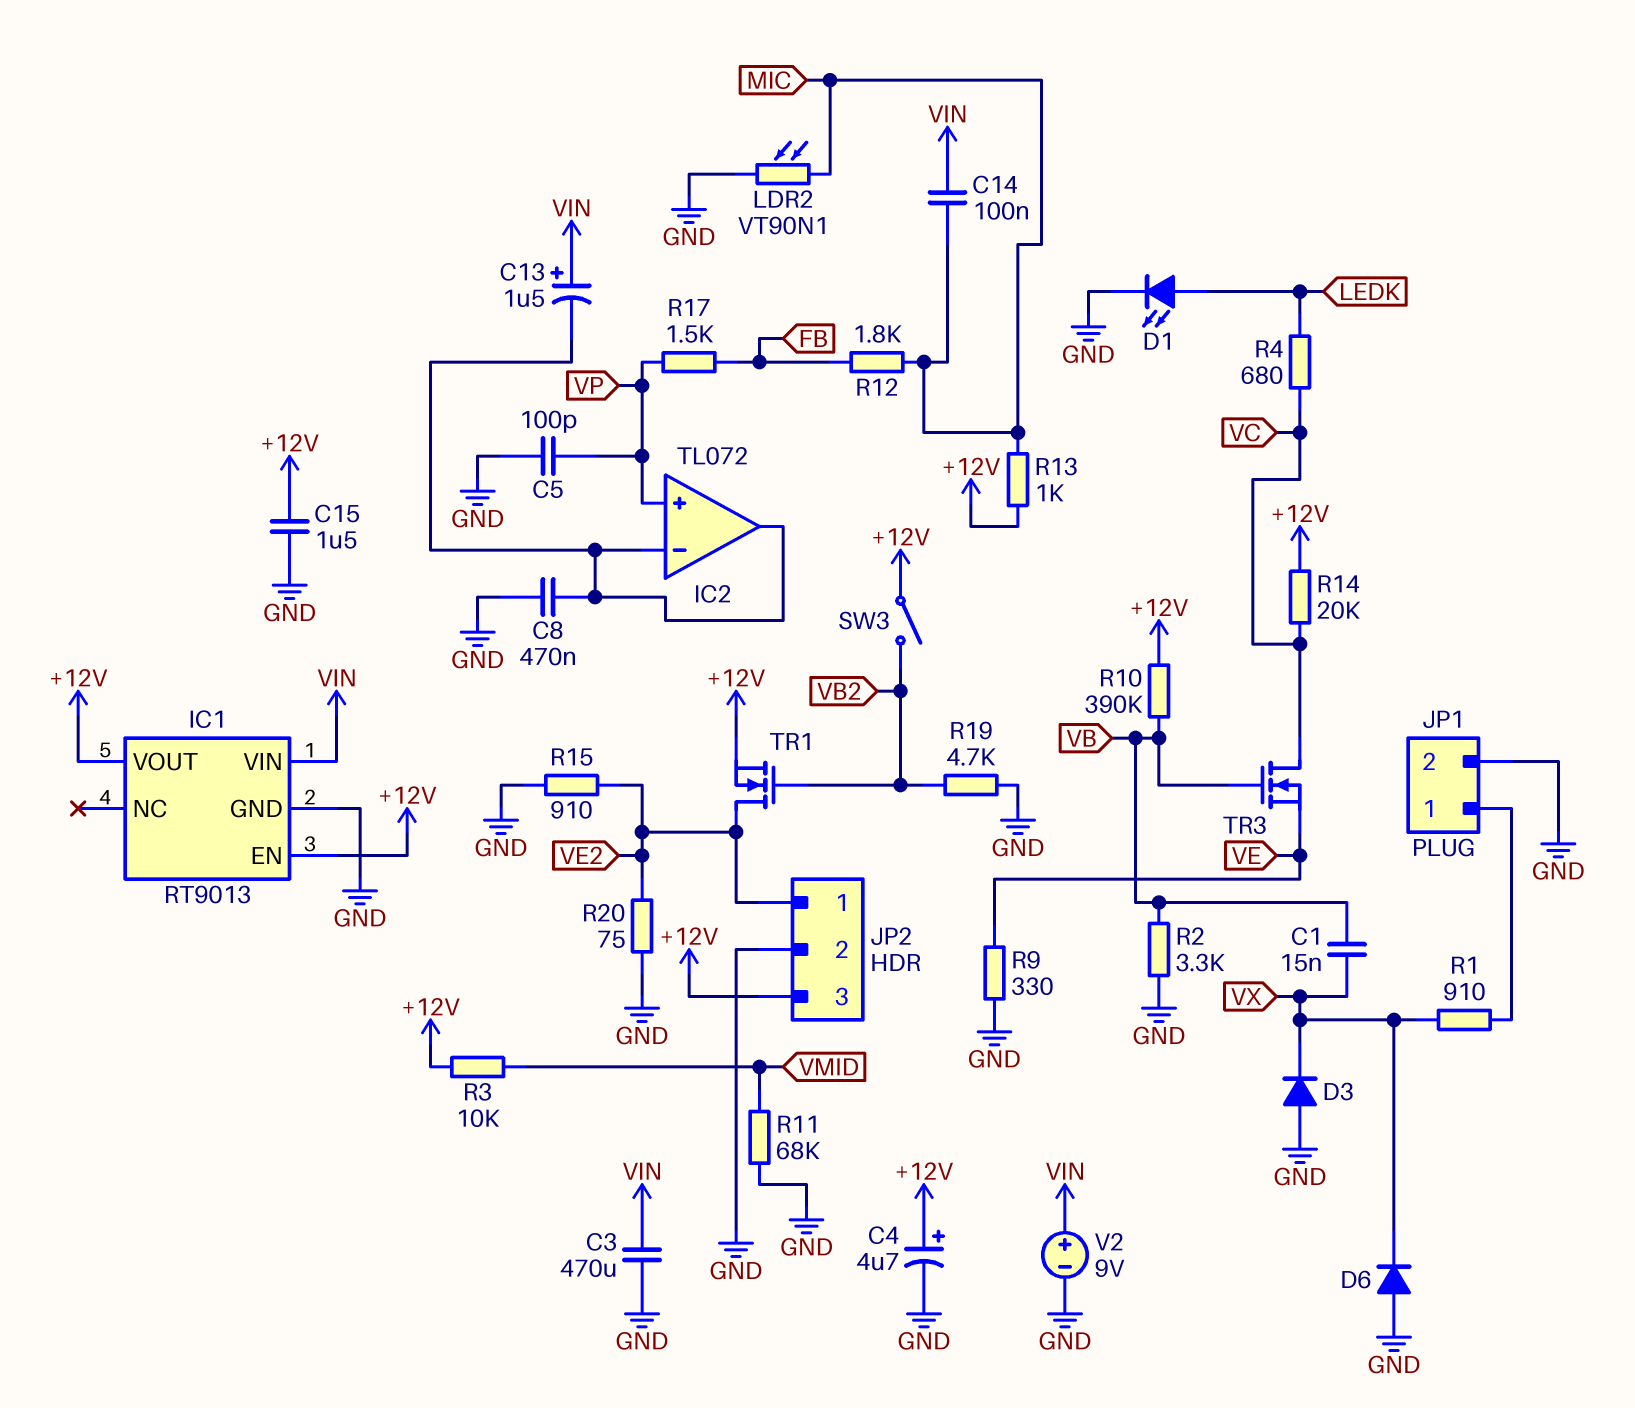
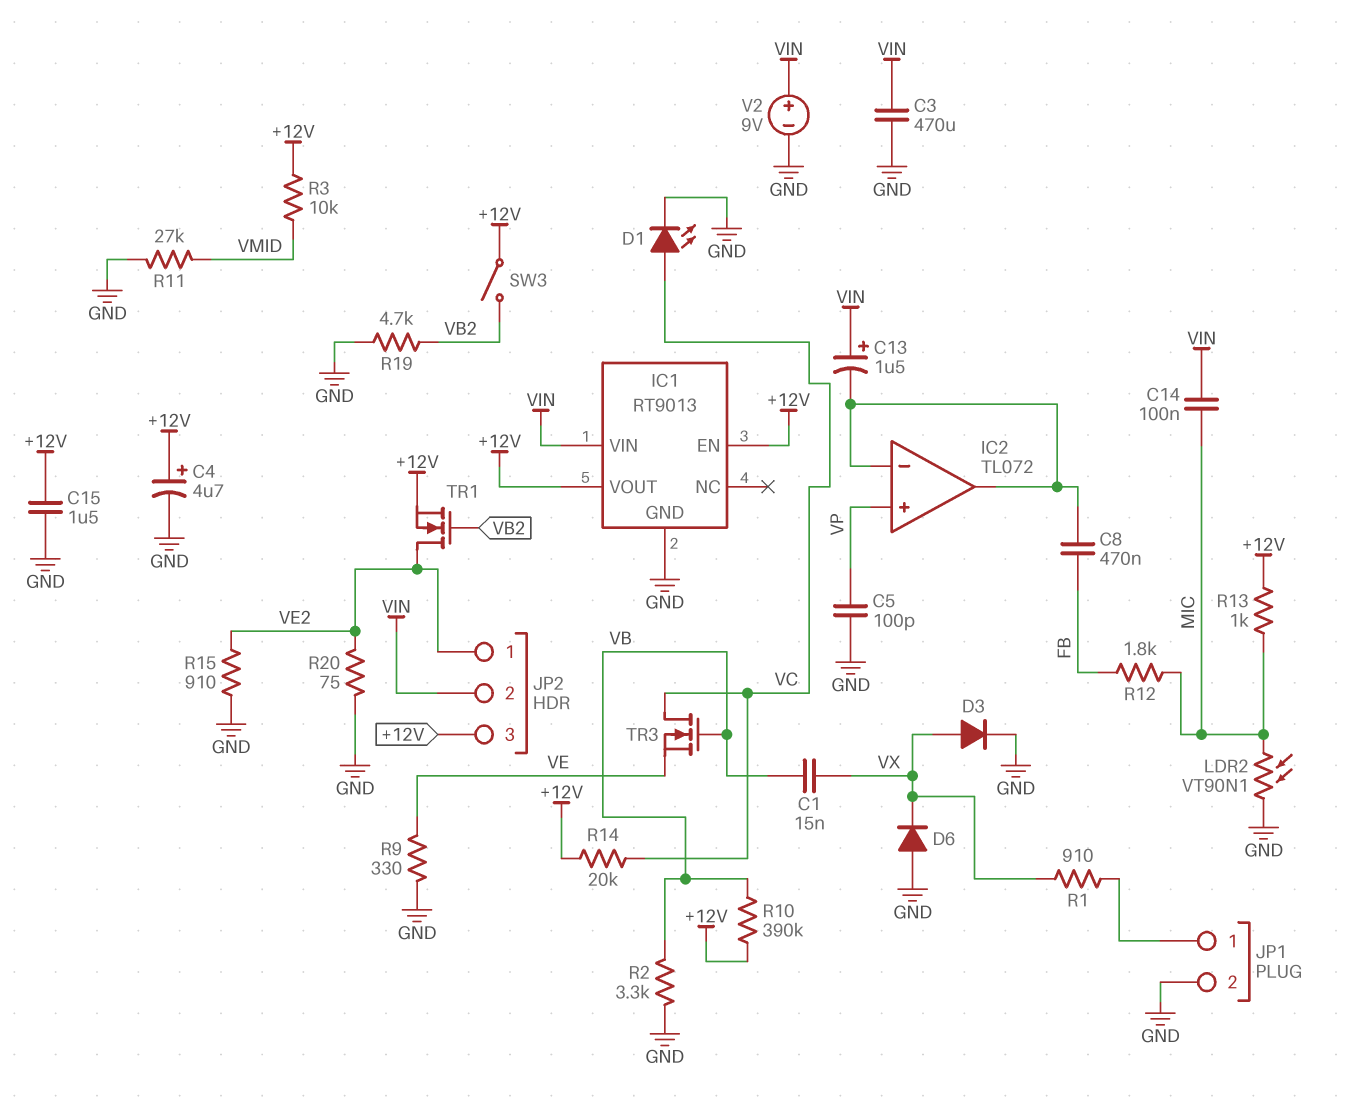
C8: 470nF (GND, IC2/in-) -> 470nF (FB, IC2/in-)
D1: LED (A LEDK, K GND) -> LED (A VC, K GND)
D3: diode (A GND, K VX) -> diode (A VX, K GND)
JP2 pin 2: GND -> VIN
R4: 680 (LEDK, VC) -> none
R11: 68k (GND, VMID) -> 27k (GND, VMID)
R17: 1.5k (FB, VP) -> none

